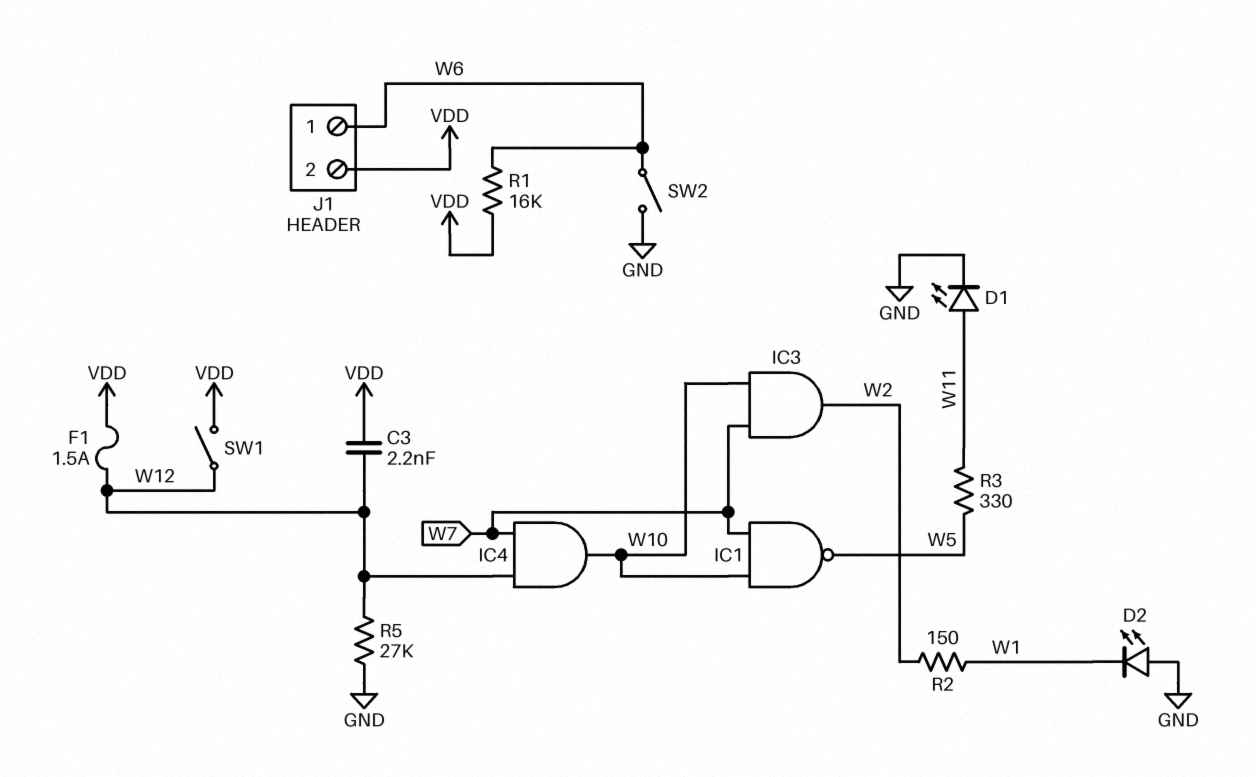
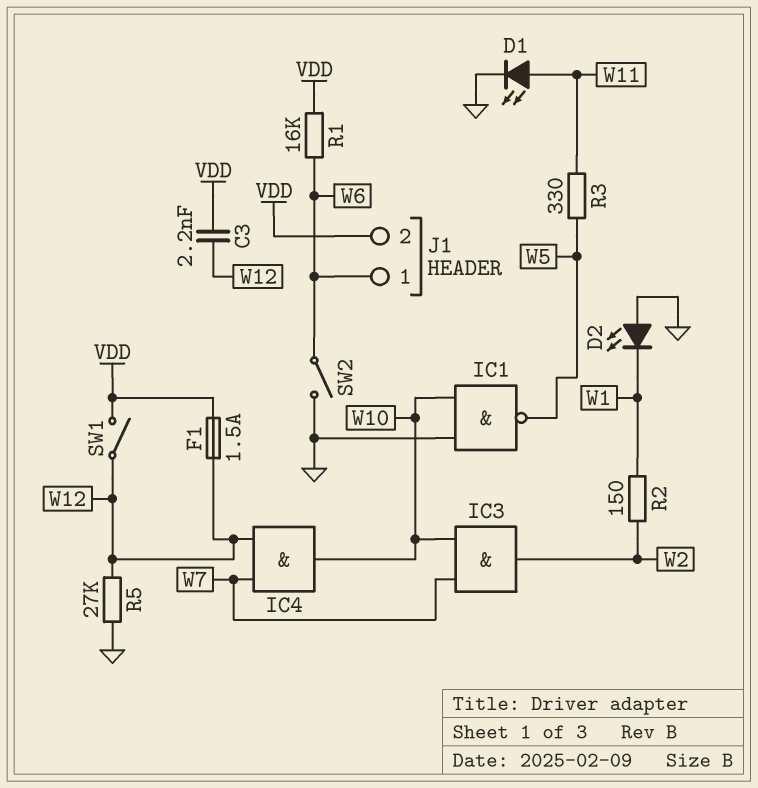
IC1: NAND (in W7, in W10, out W5) -> NAND (in GND, in W10, out W5)

